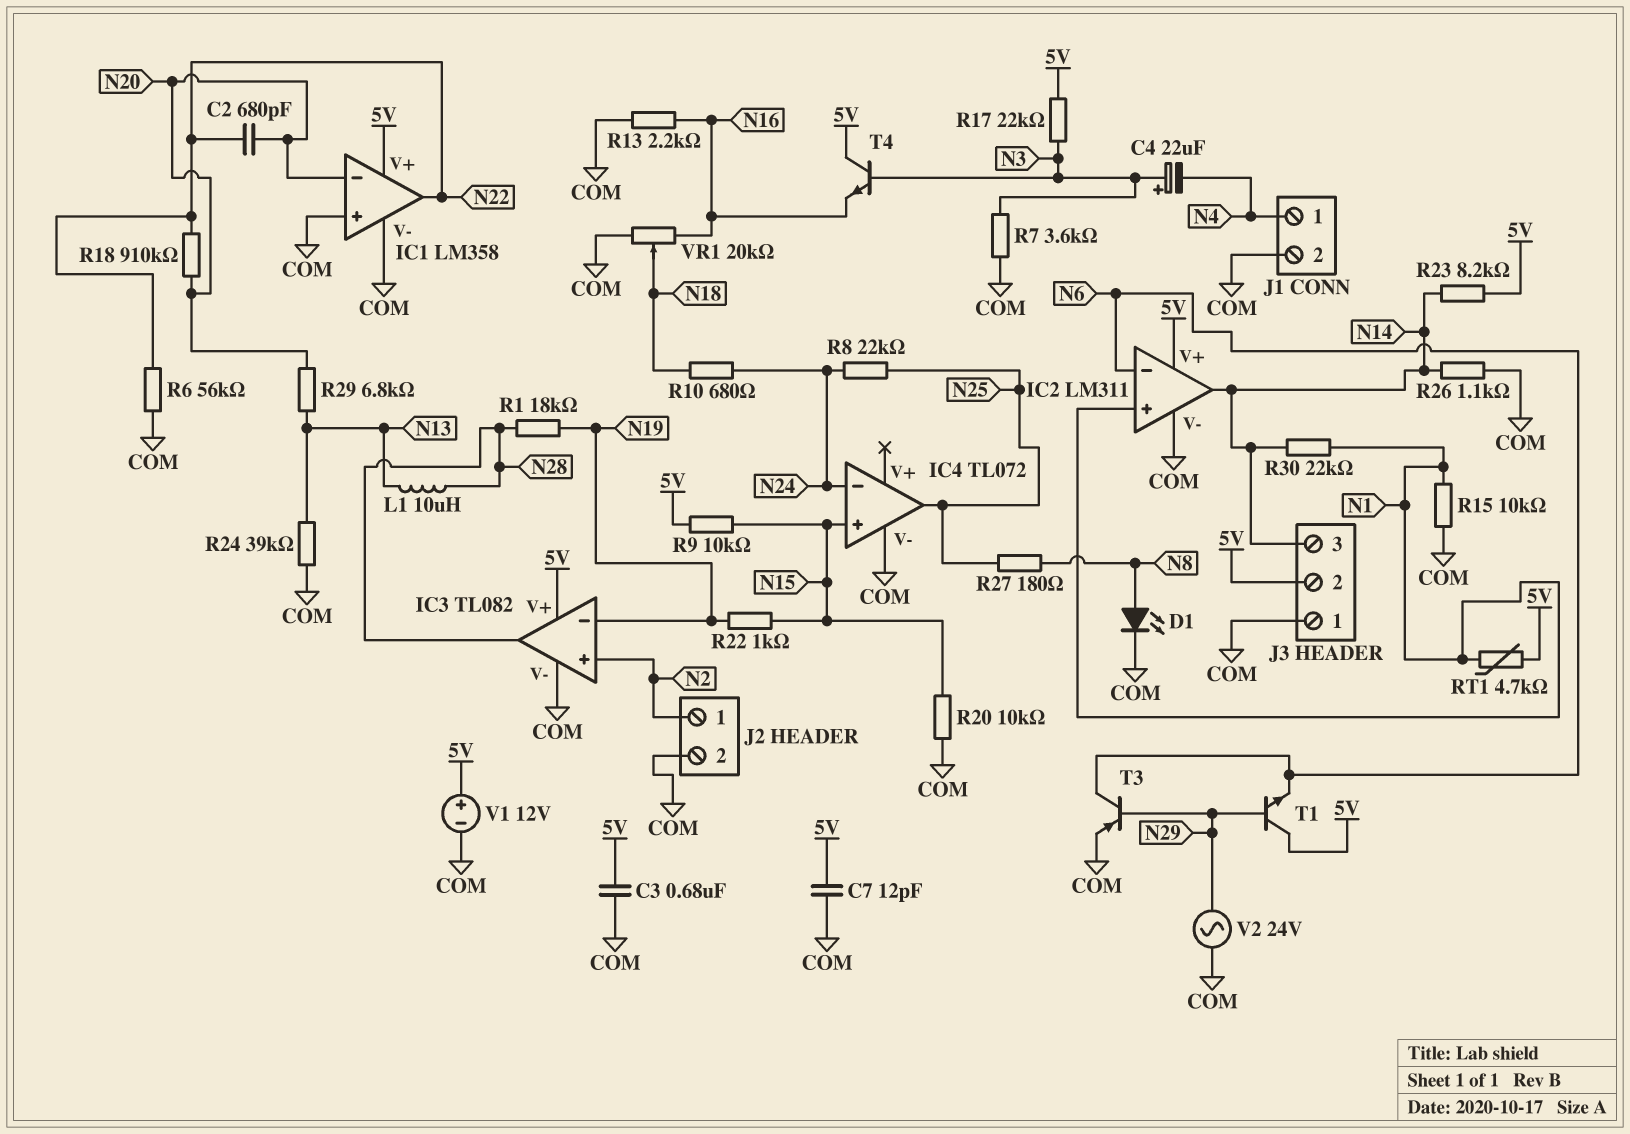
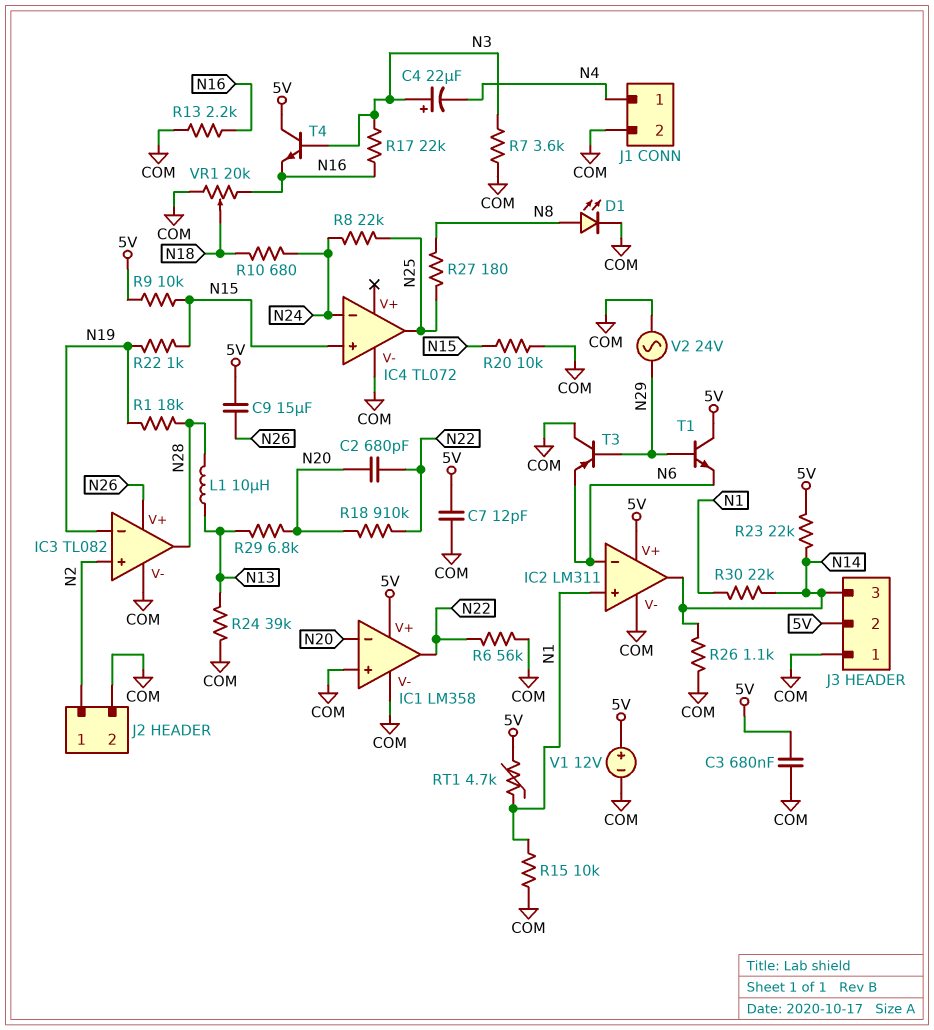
C9: none -> 15uF (5V, N26)
IC3 pin V+: 5V -> N26
R17: 22k (5V, N3) -> 22k (N3, N16)
R23: 8.2k (5V, N14) -> 22k (5V, N14)
T3: PNP (B N29, C N6, E COM) -> PNP (B N29, C COM, E N6)

